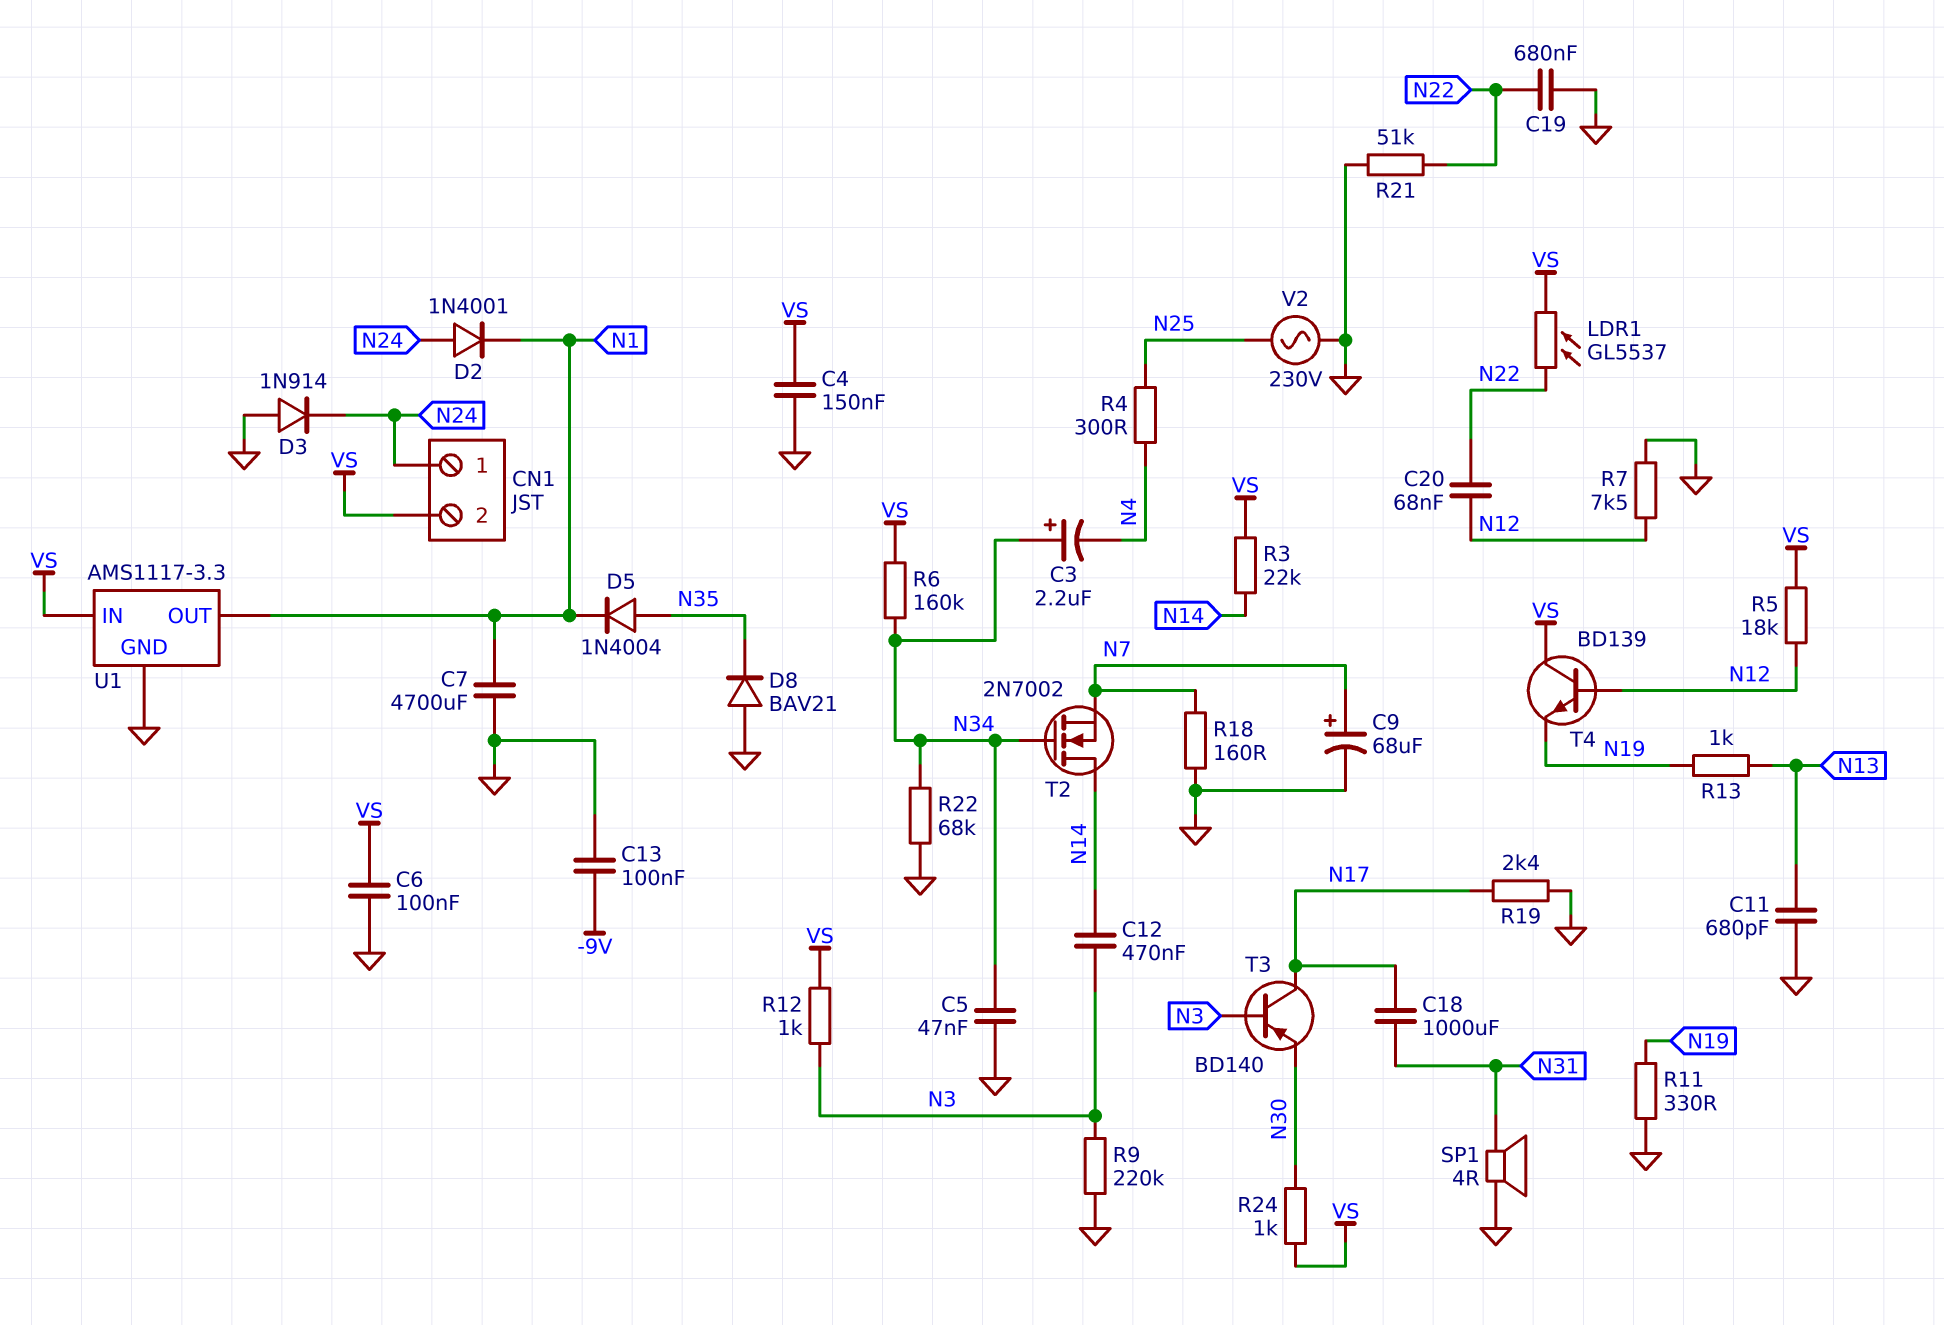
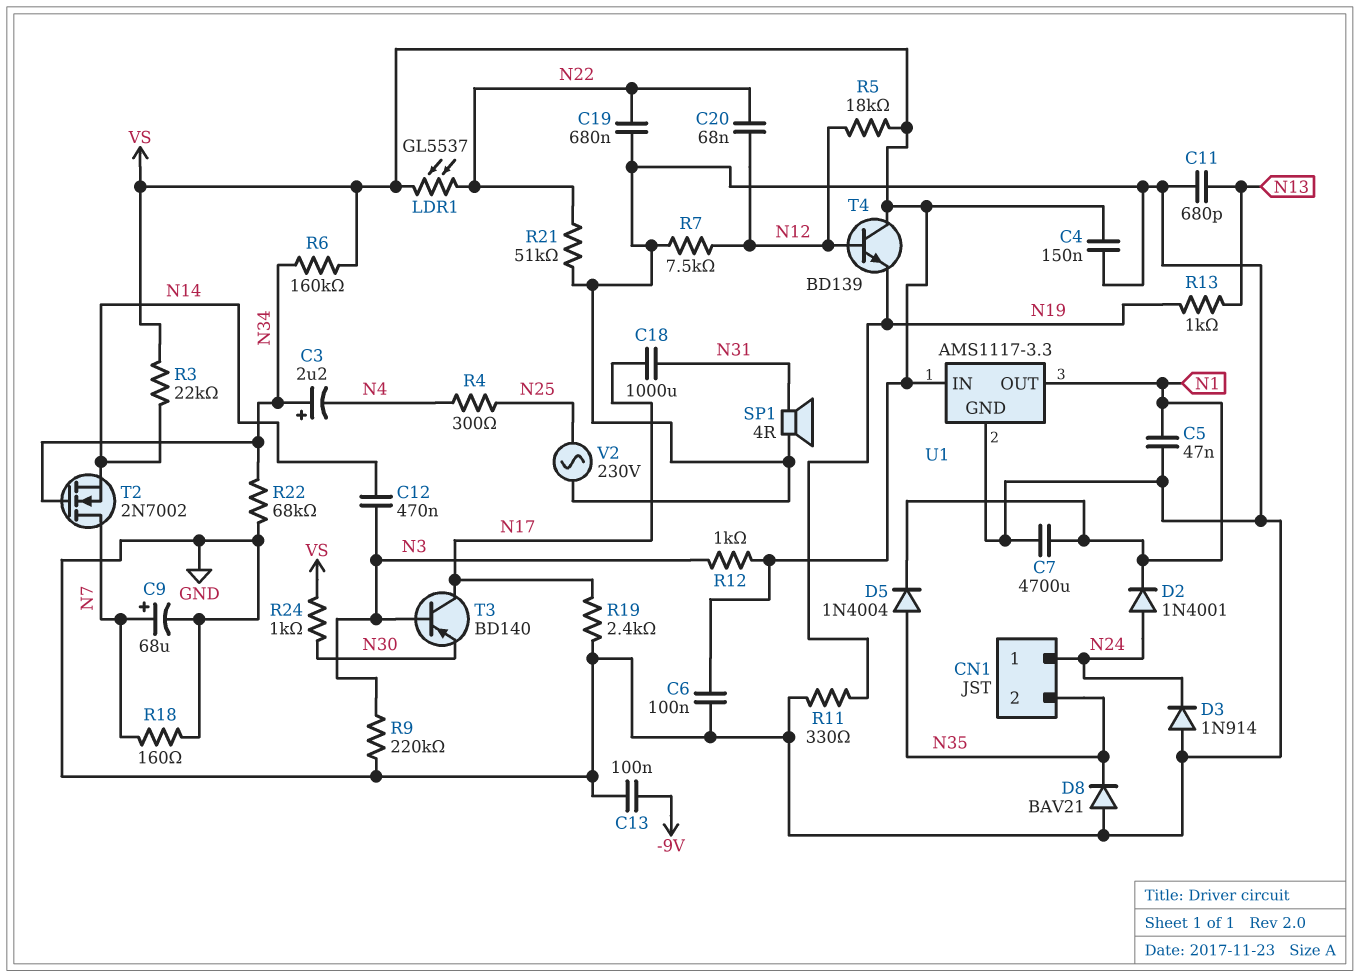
C5: 47nF (GND, N34) -> 47nF (GND, N1)
CN1 pin 2: VS -> N35
T2: NMOS 2N7002 (G N34, D N14, S N7) -> NMOS 2N7002 (G N34, D N7, S N14)

